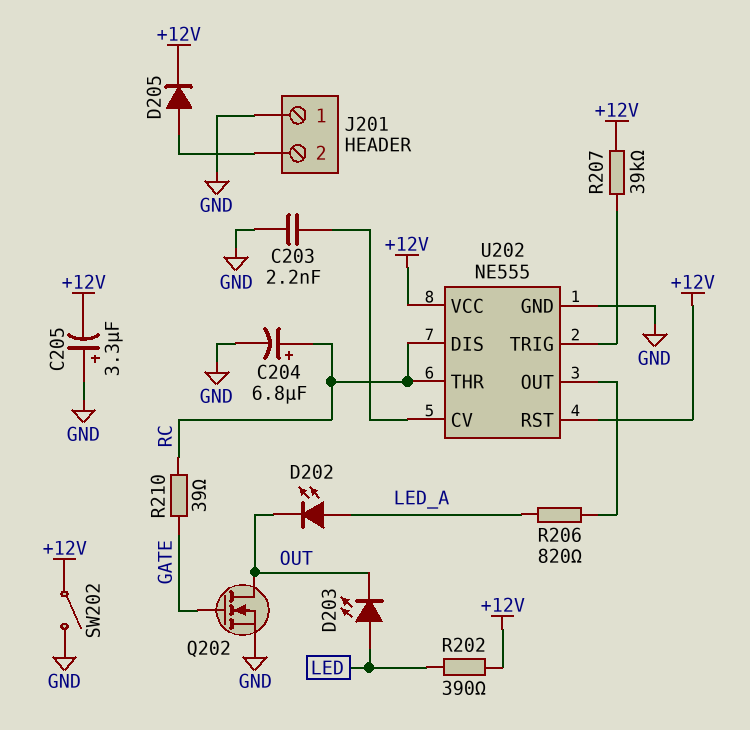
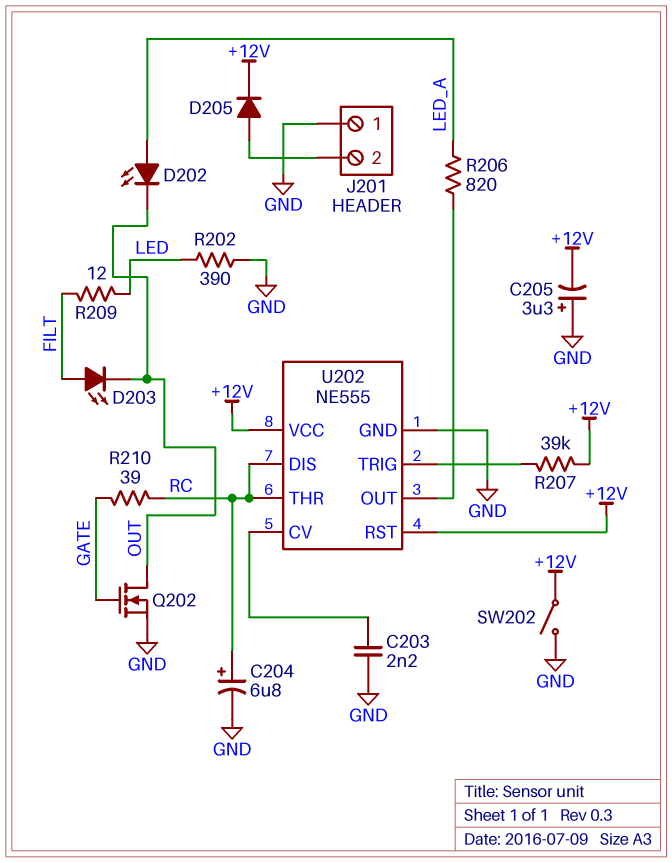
D203: LED (A LED, K OUT) -> LED (A FILT, K OUT)
R202: 390 (+12V, LED) -> 390 (GND, LED)
R209: none -> 12 (FILT, LED)

